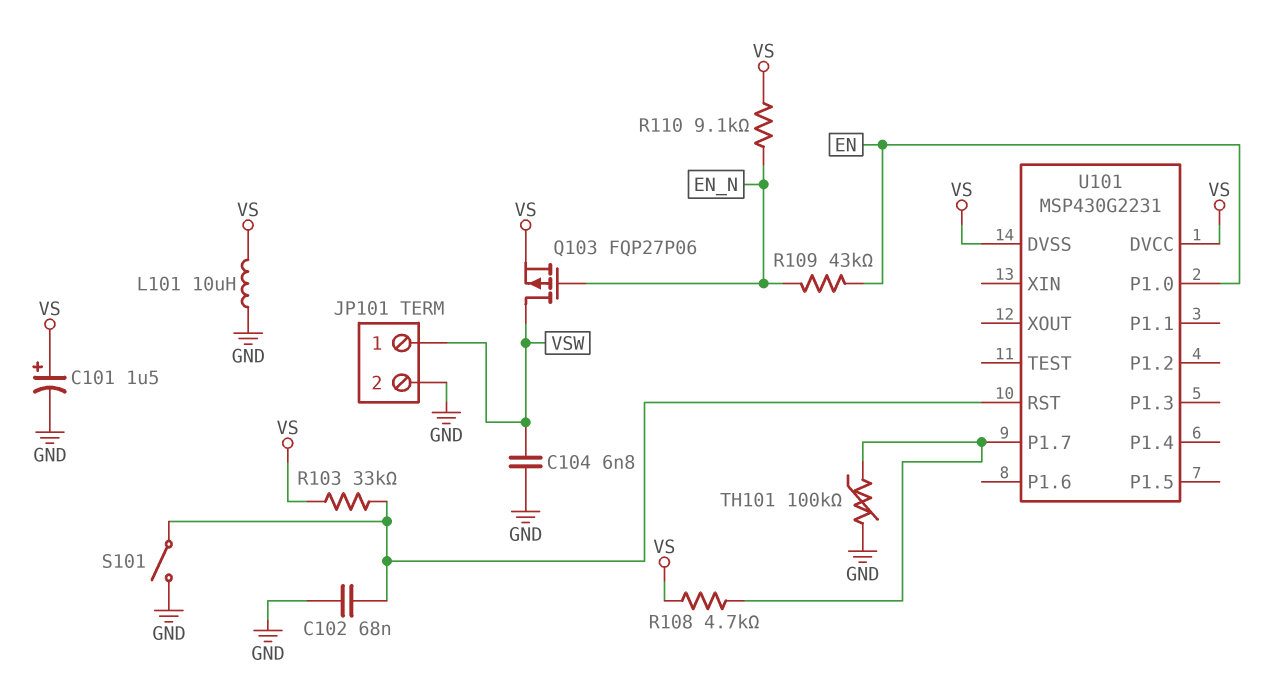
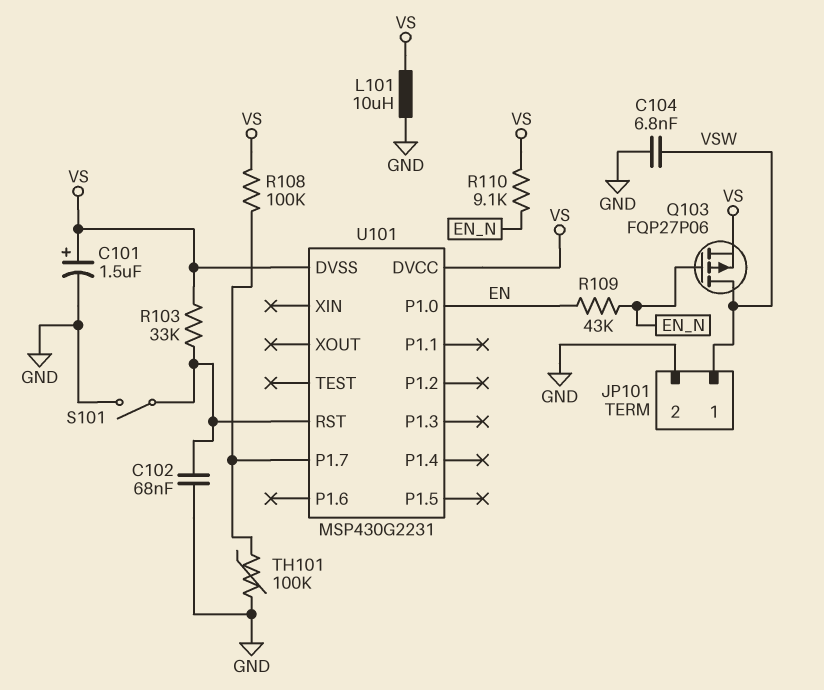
R108: 4.7k (U101/P1.7, VS) -> 100k (U101/P1.7, VS)

